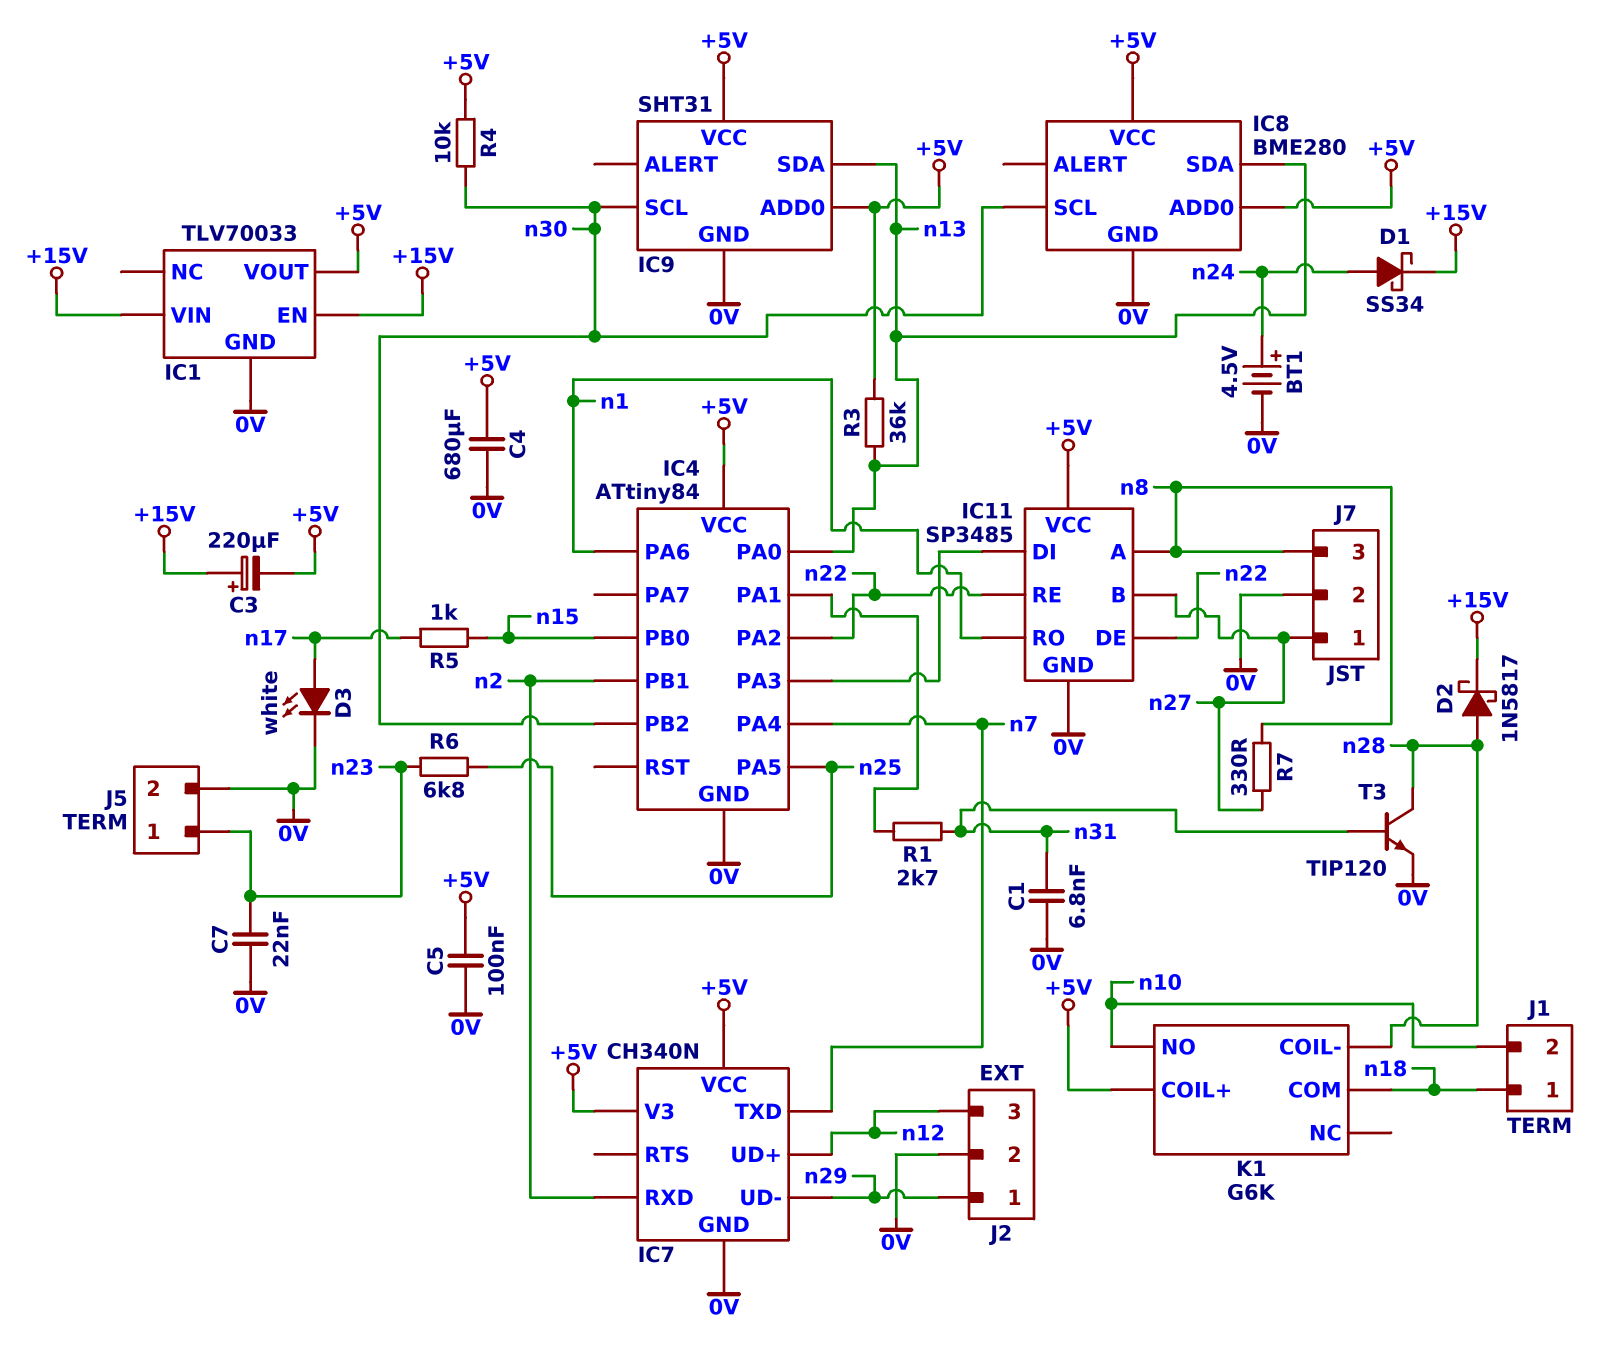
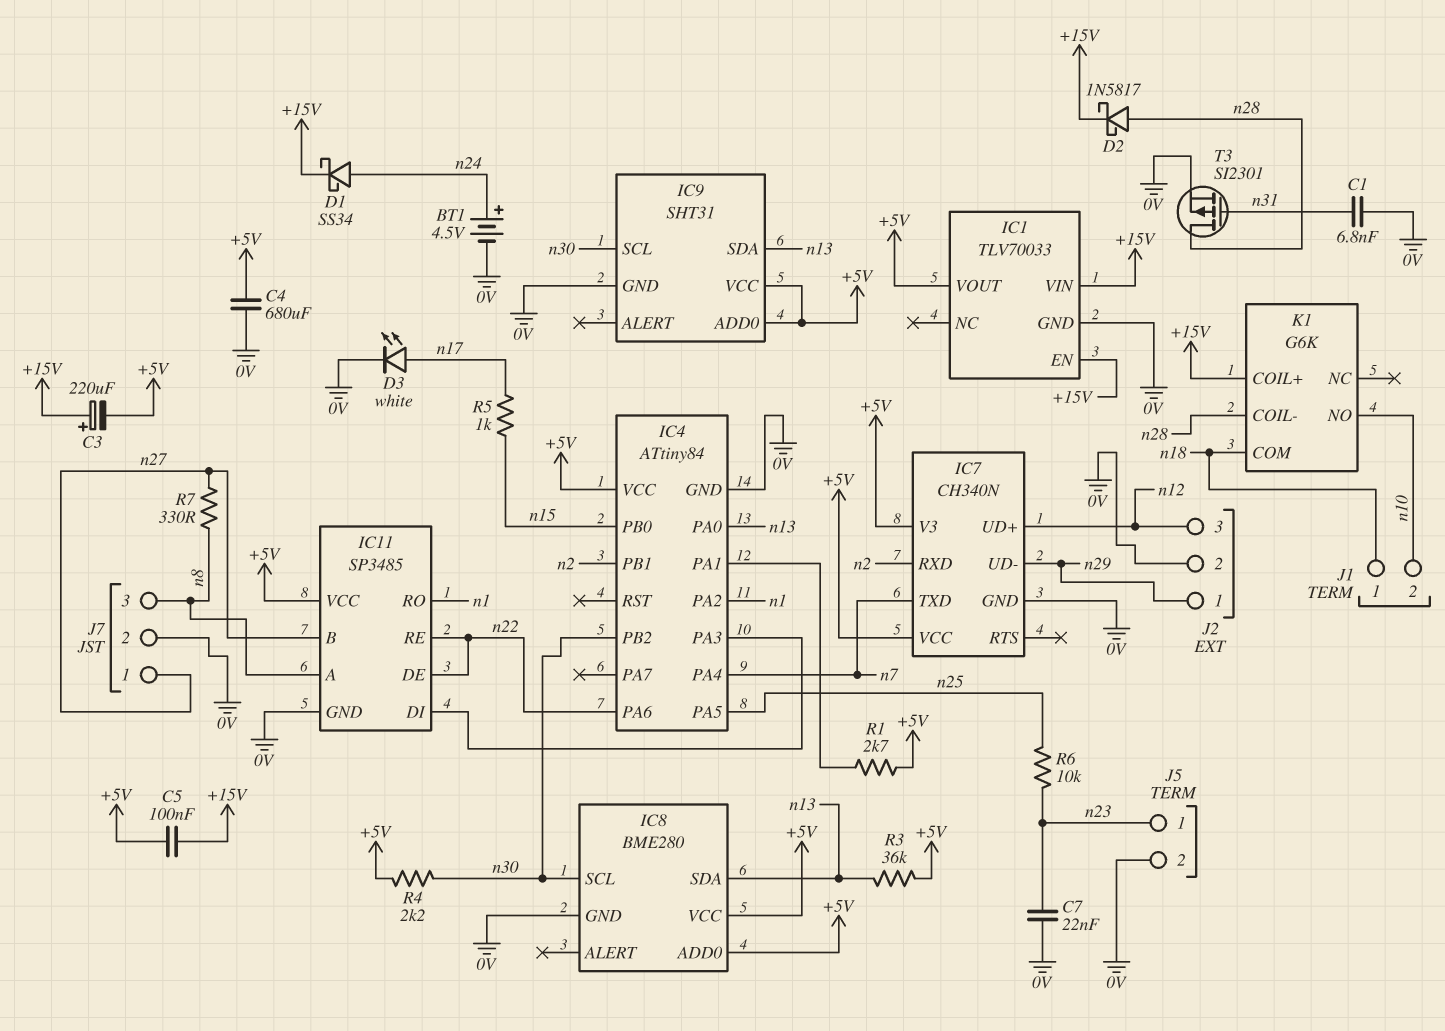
C5: 100nF (+5V, 0V) -> 100nF (+5V, +15V)
IC4 pin PA2: n22 -> n1
IC4 pin PA6: n1 -> n22
K1 pin COIL+: +5V -> +15V
R1: 2.7k (IC4/PA1, n31) -> 2.7k (+5V, IC4/PA1)
R4: 10k (+5V, n30) -> 2.2k (+5V, n30)
R6: 6.8k (n23, n25) -> 10k (n23, n25)
T3: NPN TIP120 (B n31, C n28, E 0V) -> PMOS SI2301 (G n31, D n28, S 0V)

